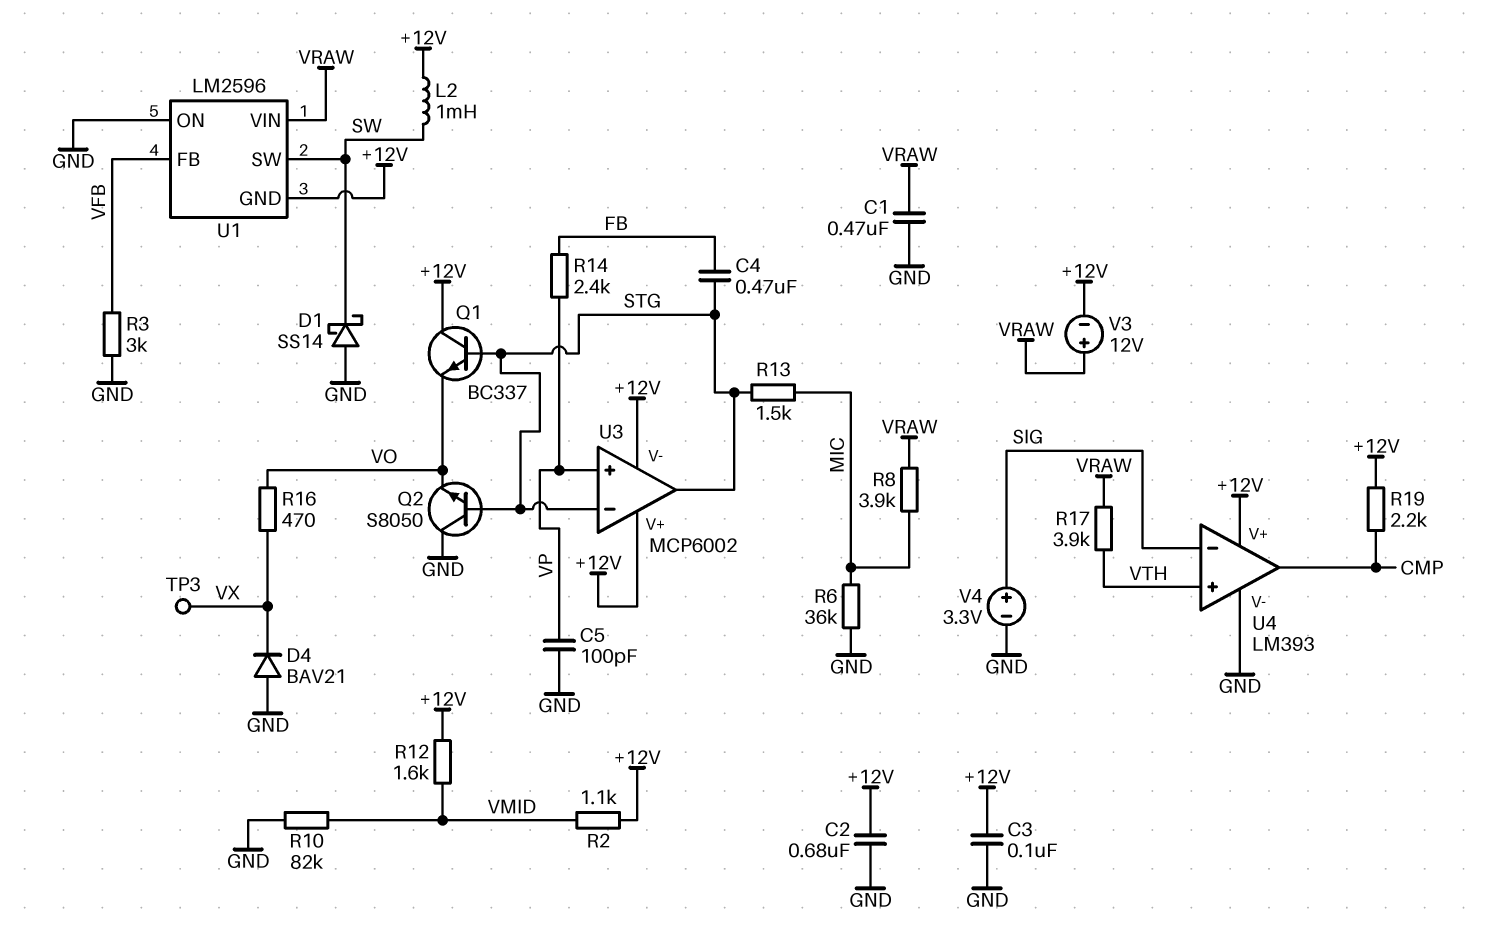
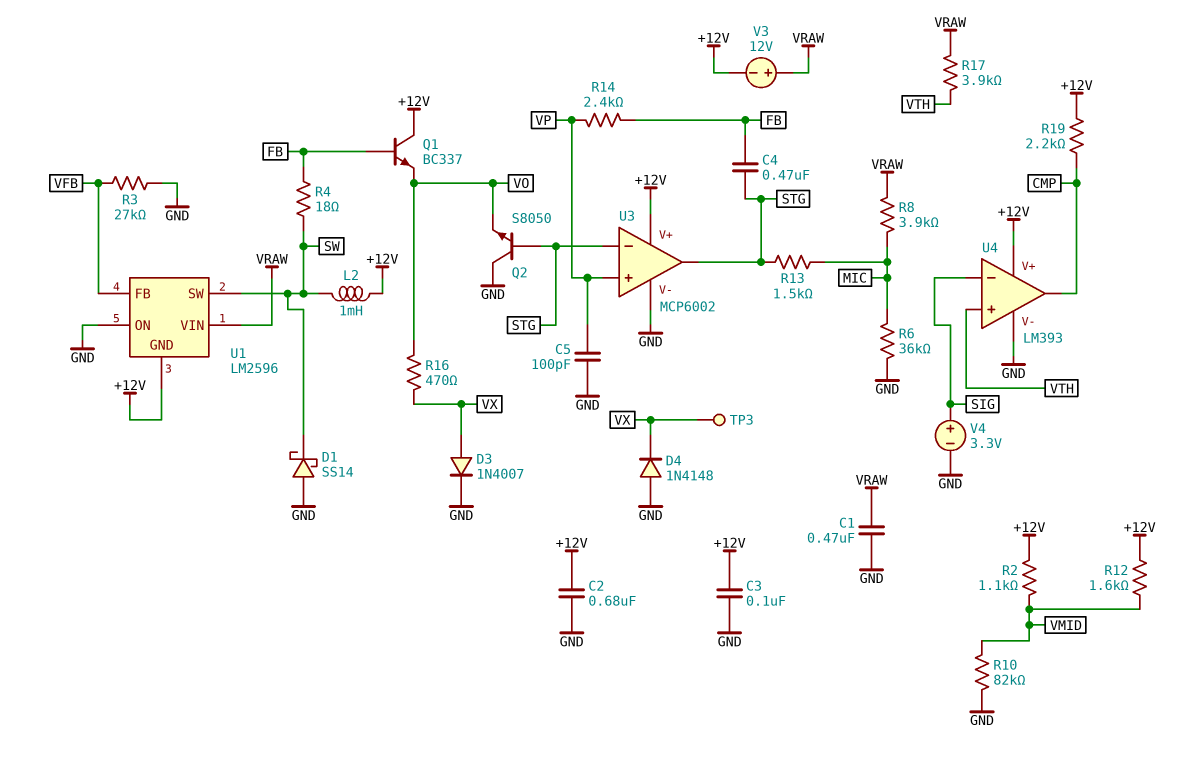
D3: none -> diode 1N4007 (A VX, K GND)
D4: diode BAV21 (A GND, K VX) -> diode 1N4148 (A GND, K VX)
Q1: NPN BC337 (B STG, C +12V, E VO) -> NPN BC337 (B FB, C +12V, E VO)
R3: 3k (GND, VFB) -> 27k (GND, VFB)
R4: none -> 18 (FB, SW)
U3 pin V-: +12V -> GND

